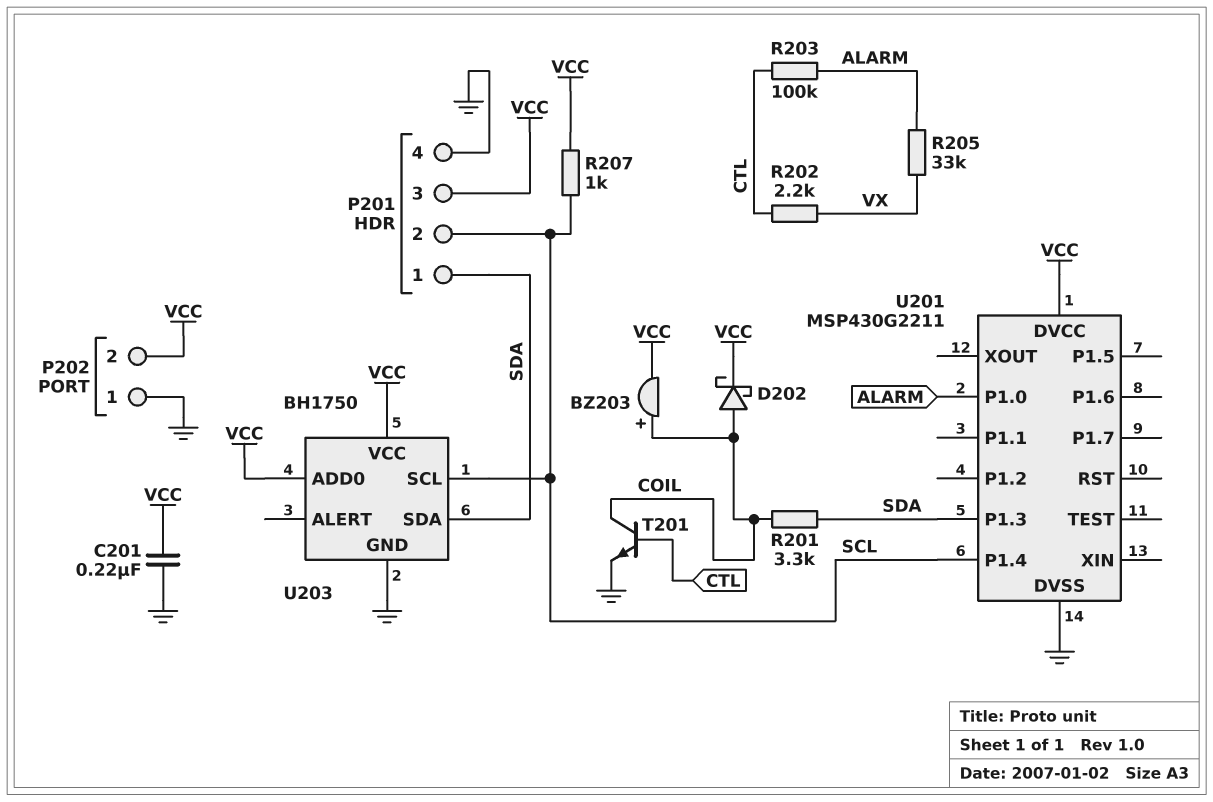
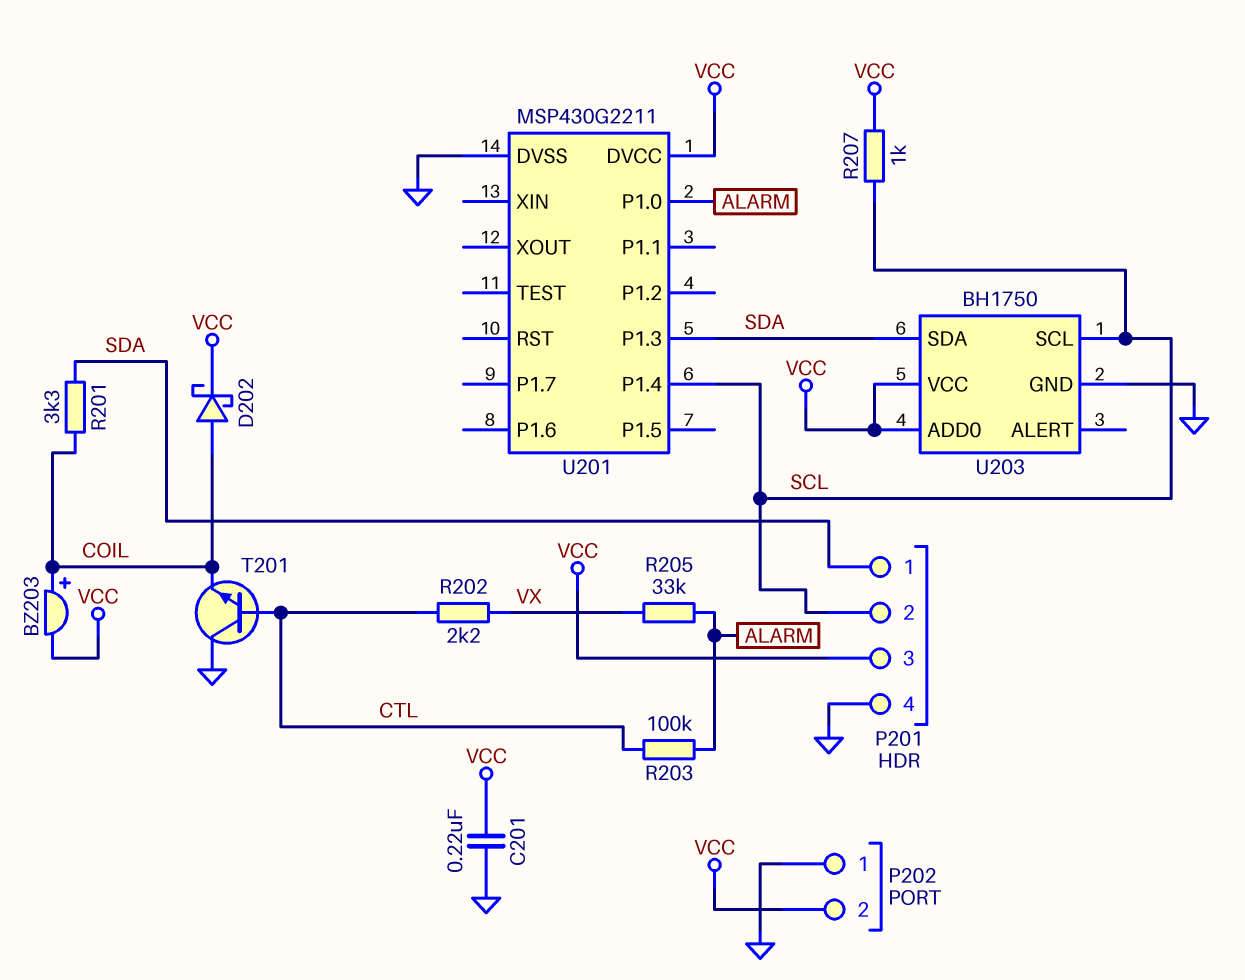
T201: NPN (B CTL, C COIL, E GND) -> NPN (B CTL, C GND, E COIL)

